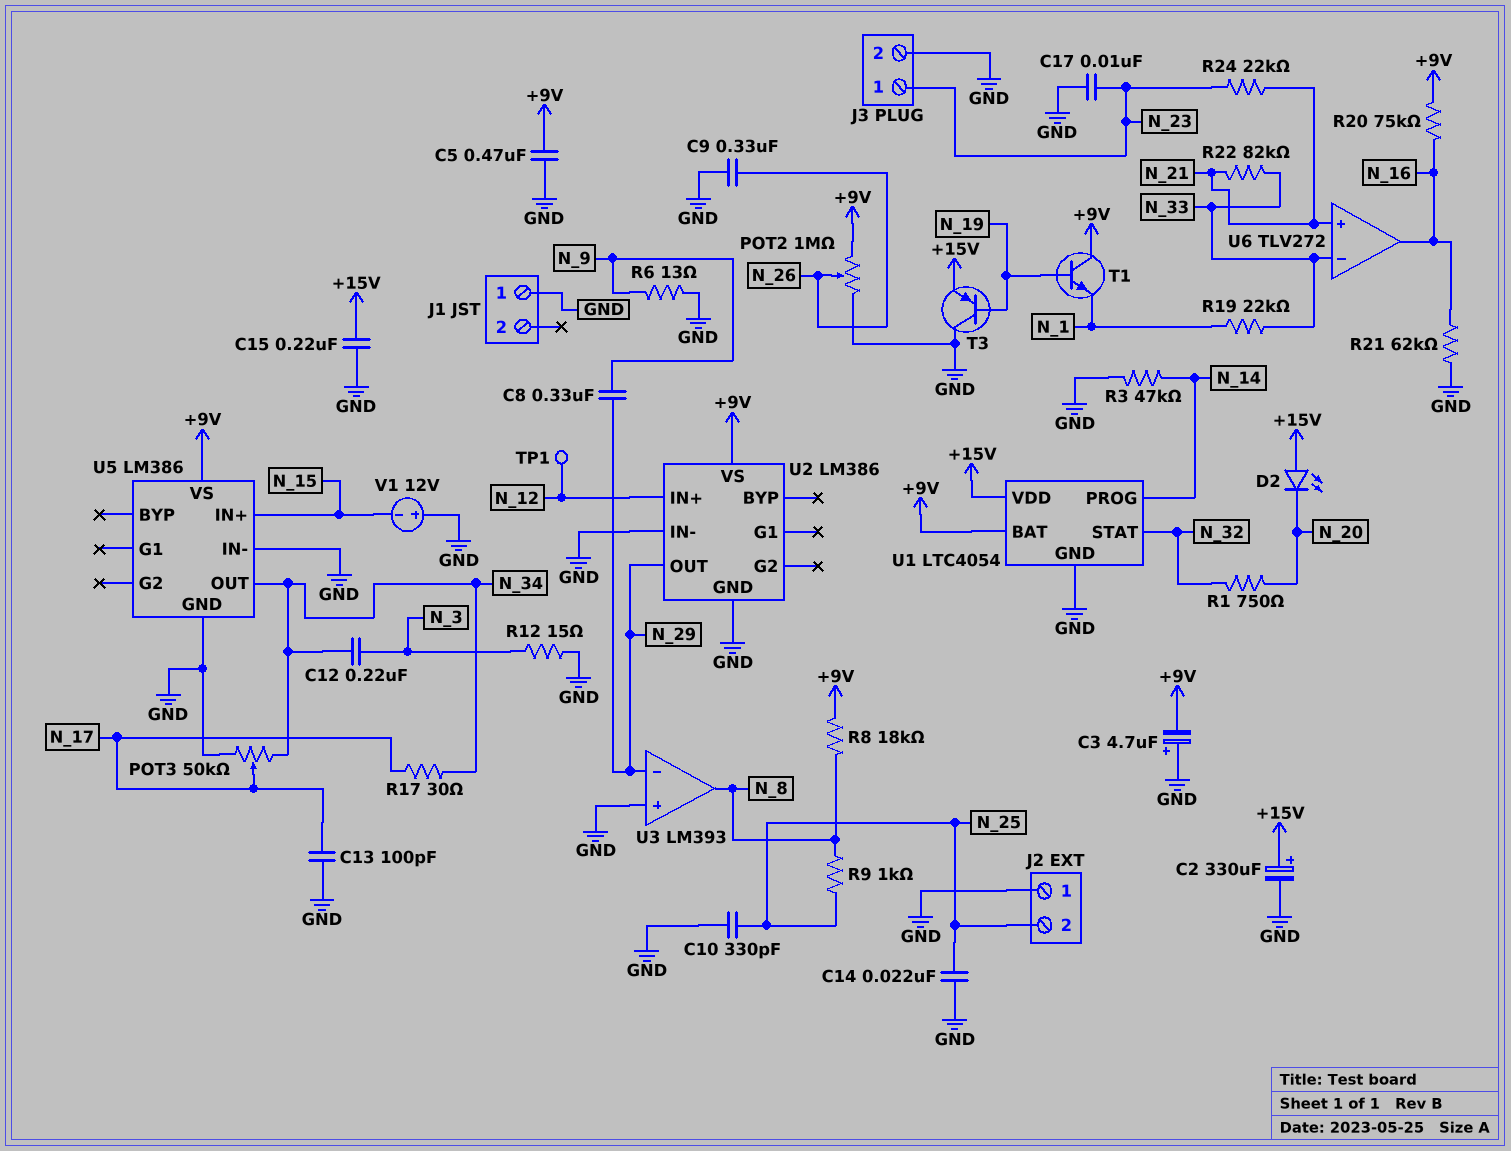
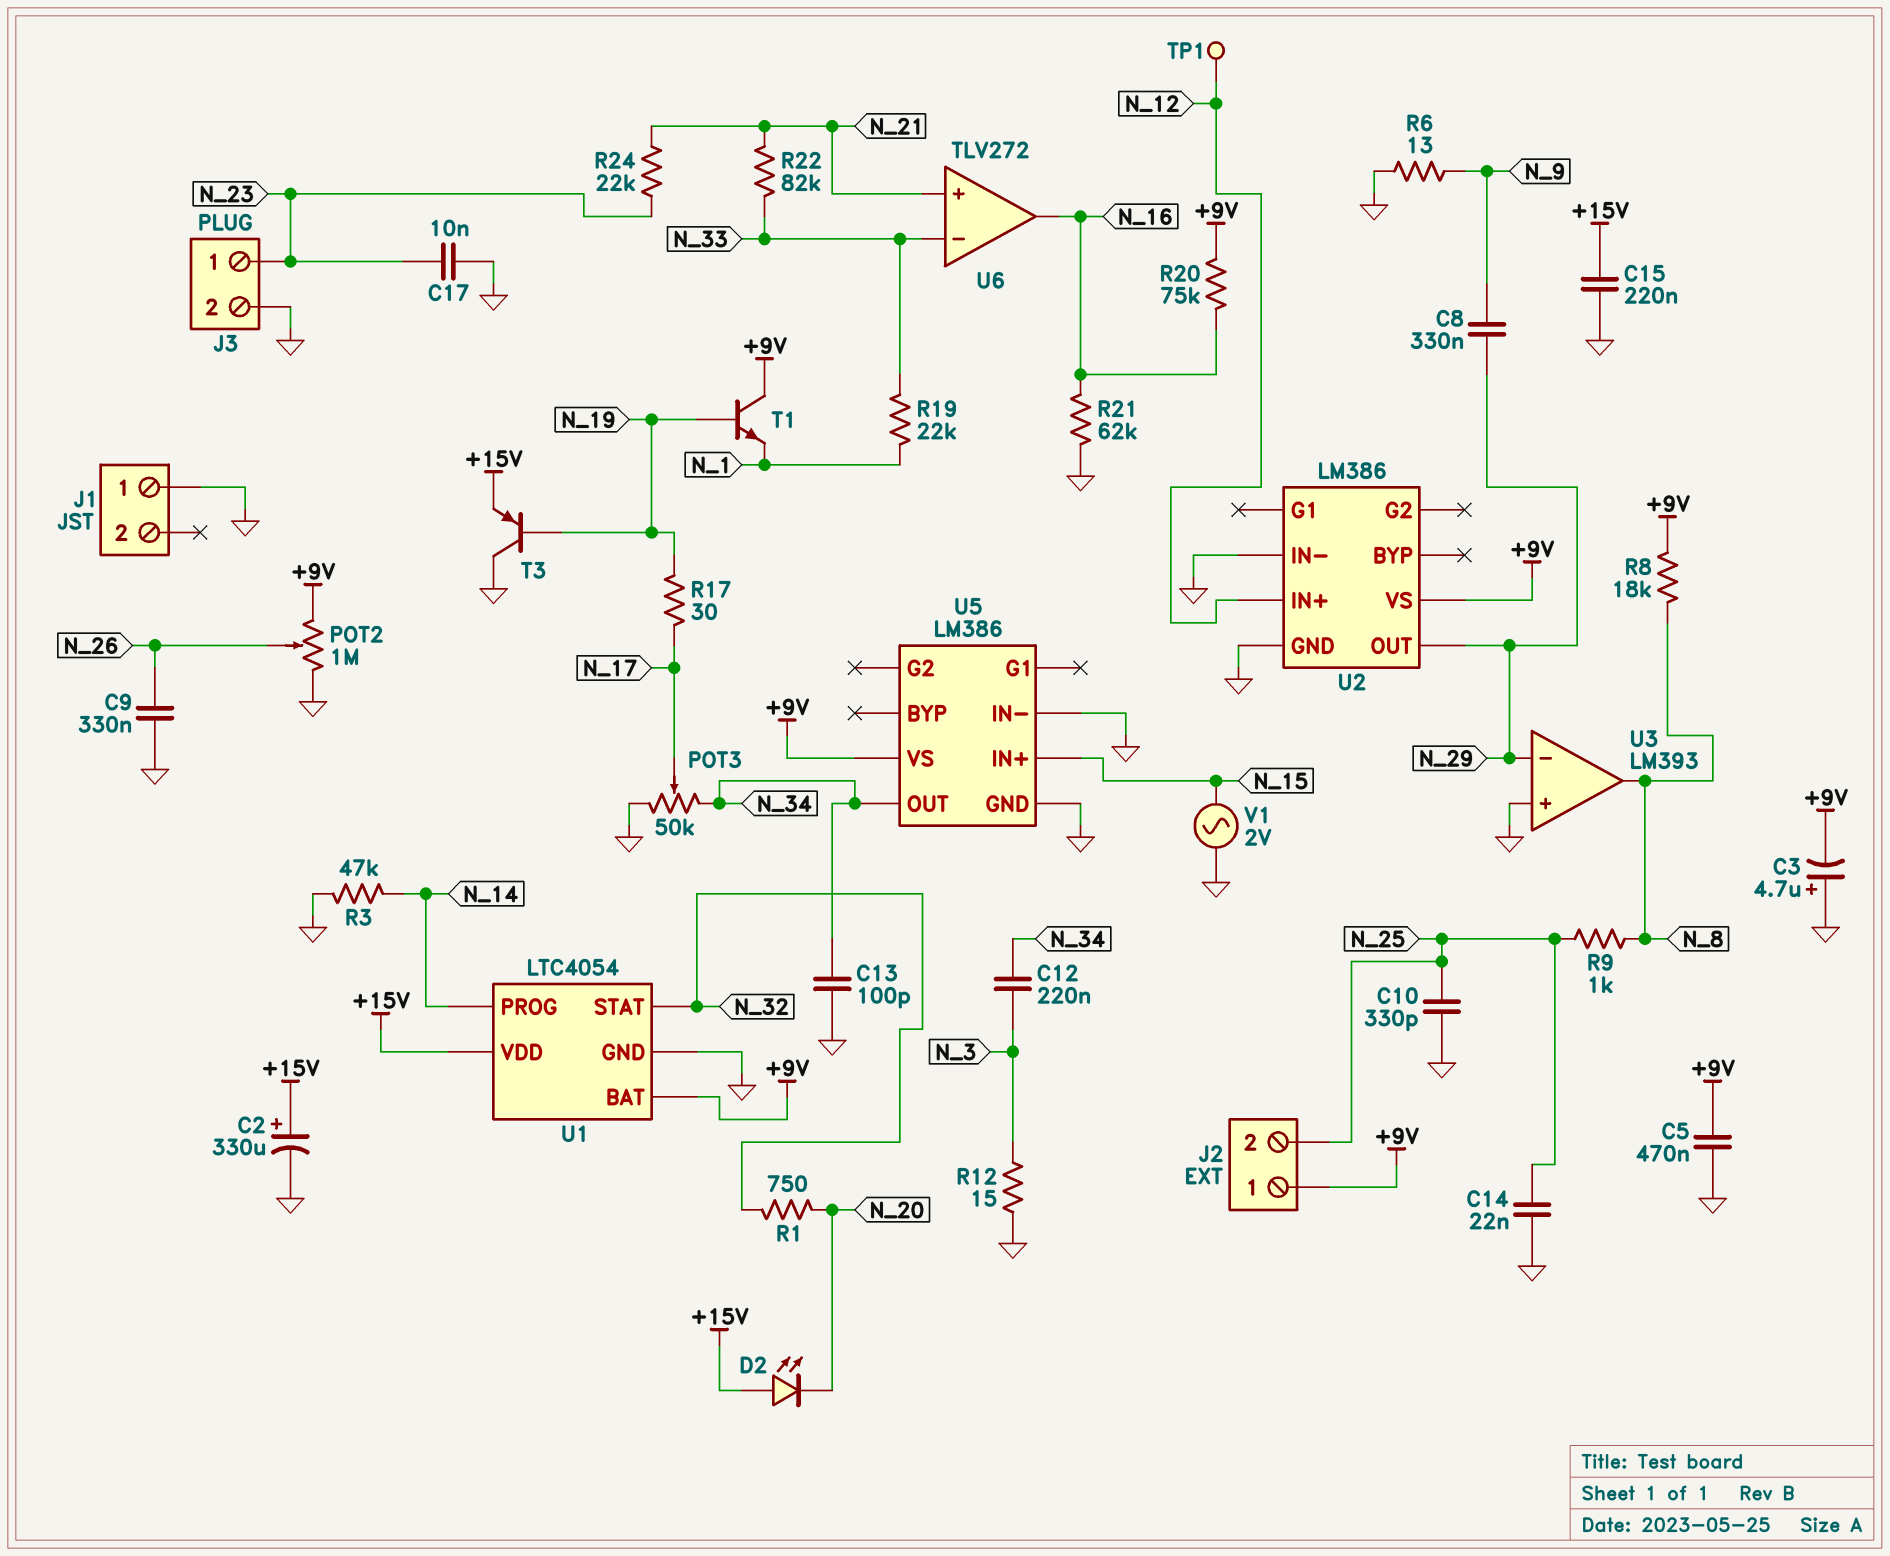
C13: 100pF (GND, N_17) -> 100pF (GND, N_34)
J2 pin 1: GND -> +9V
R17: 30 (N_17, N_34) -> 30 (N_17, N_19)
V1: 12V (plus GND, minus N_15) -> AC 2V (GND, N_15)

